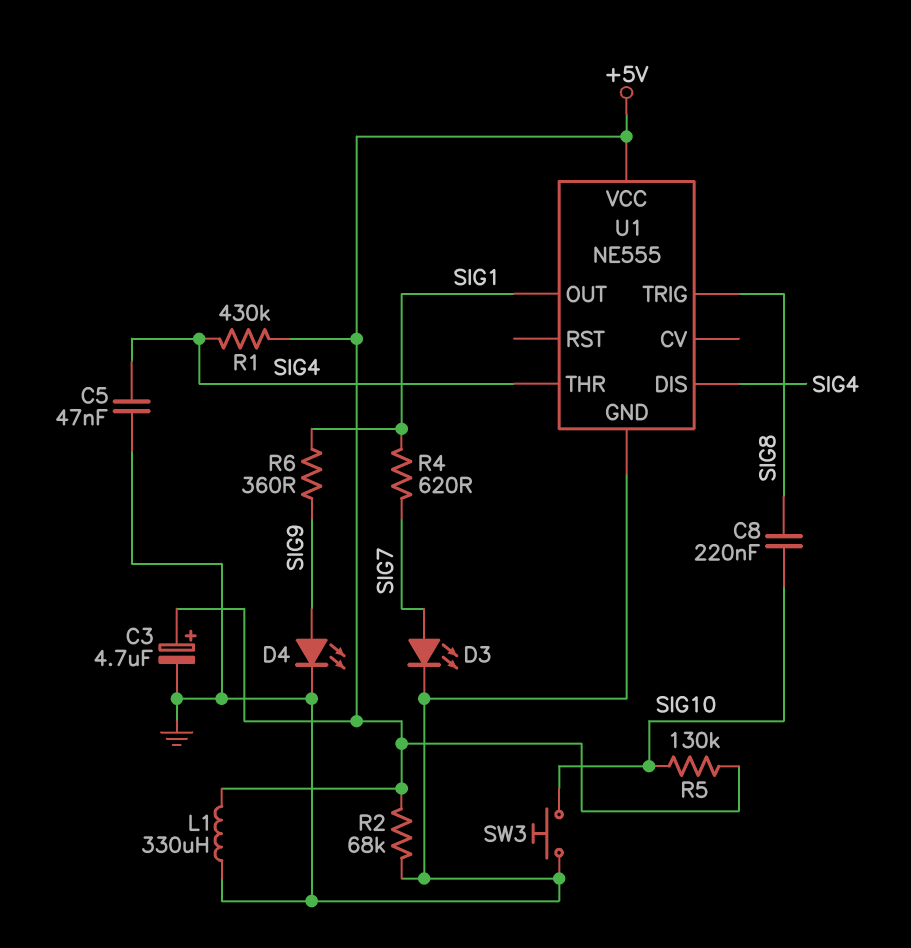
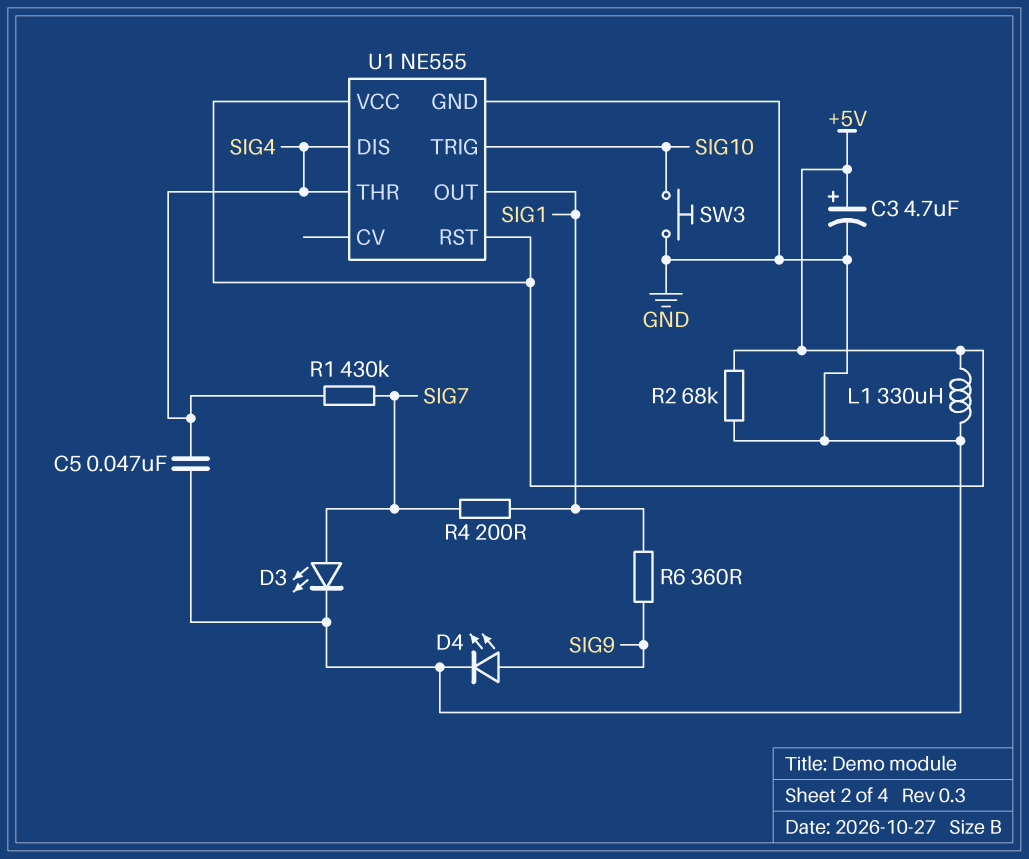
C8: 220nF (SIG8, SIG10) -> none
R1: 430k (+5V, SIG4) -> 430k (SIG4, SIG7)
R4: 620 (SIG1, SIG7) -> 200 (SIG1, SIG7)
R5: 130k (+5V, SIG10) -> none
U1 pin RST: none -> +5V
U1 pin TRIG: SIG8 -> SIG10

